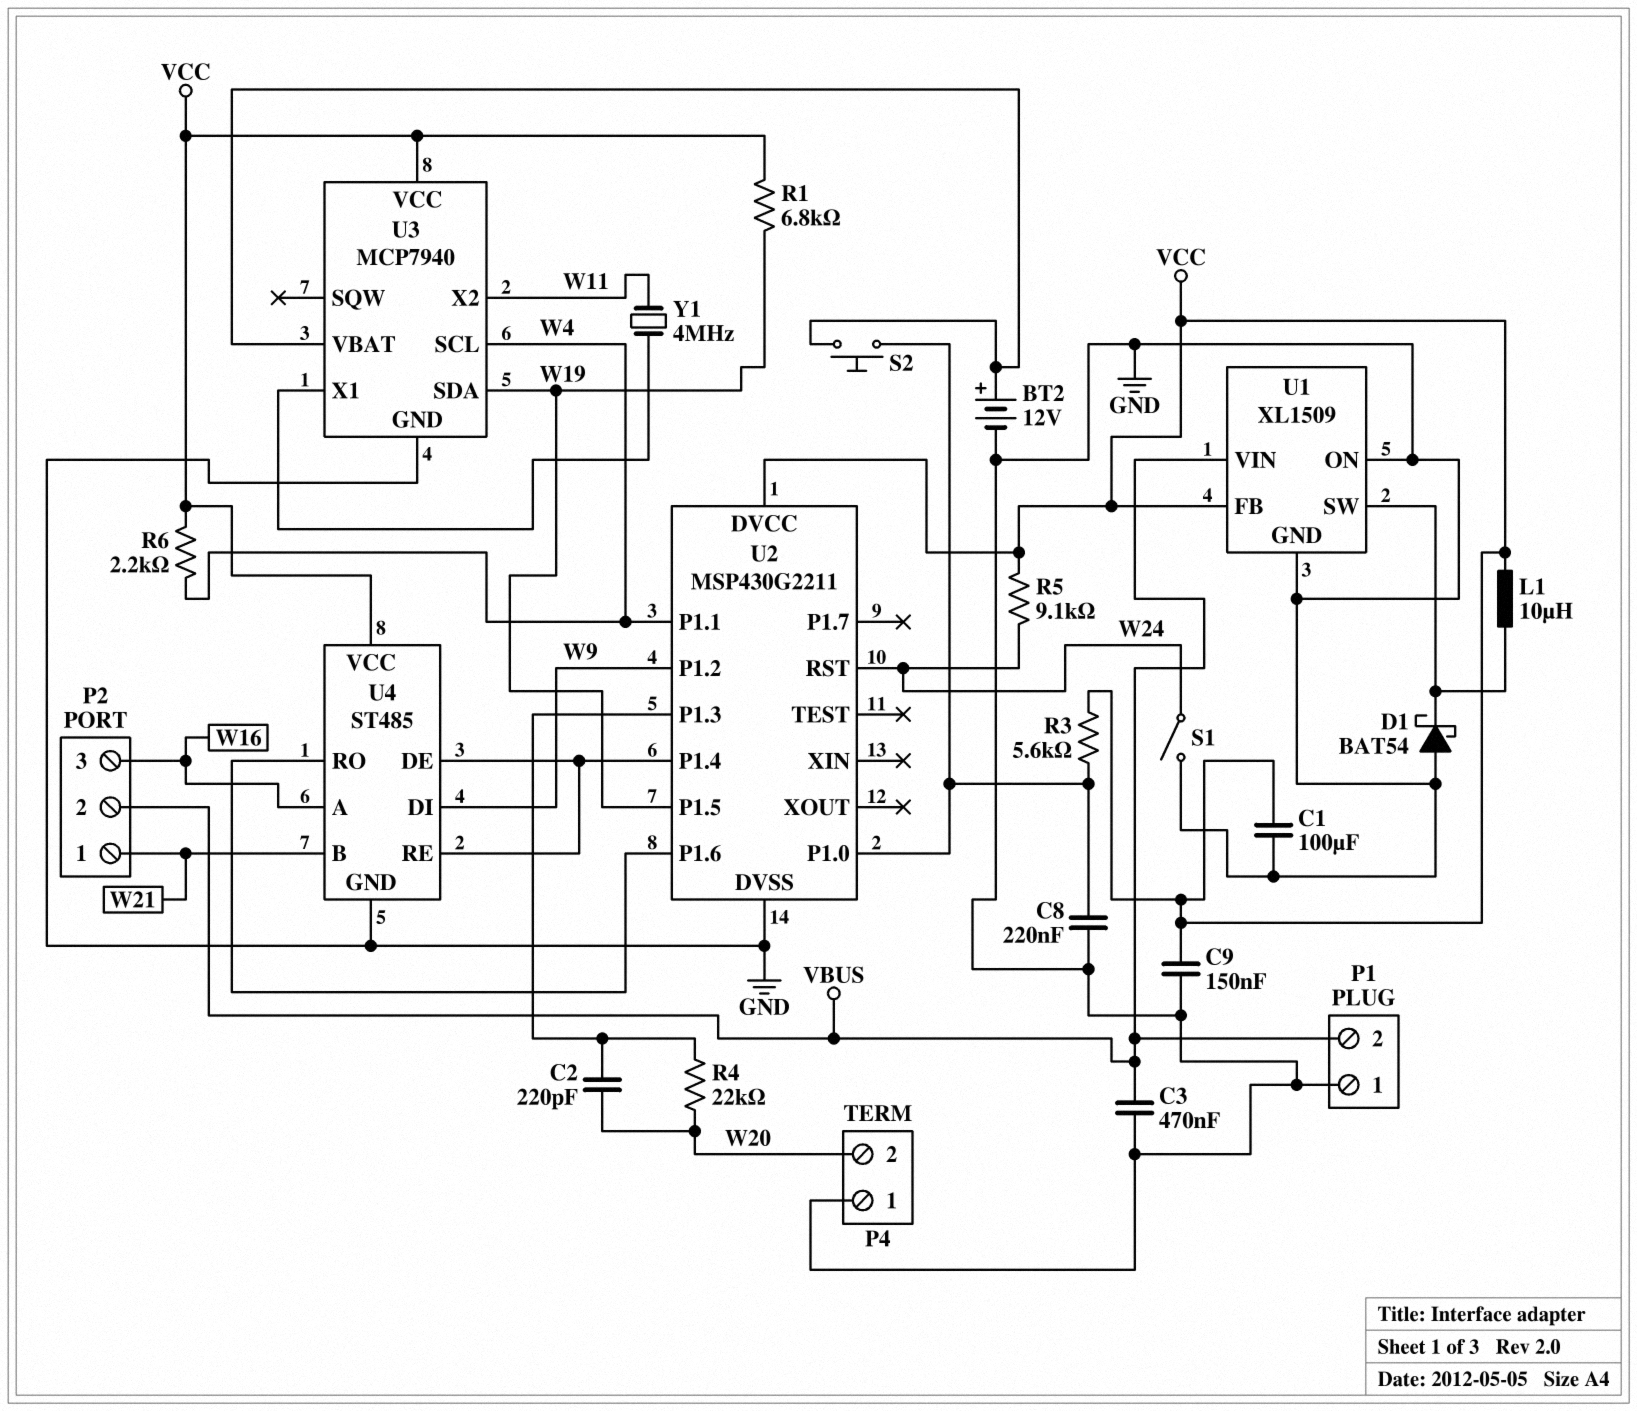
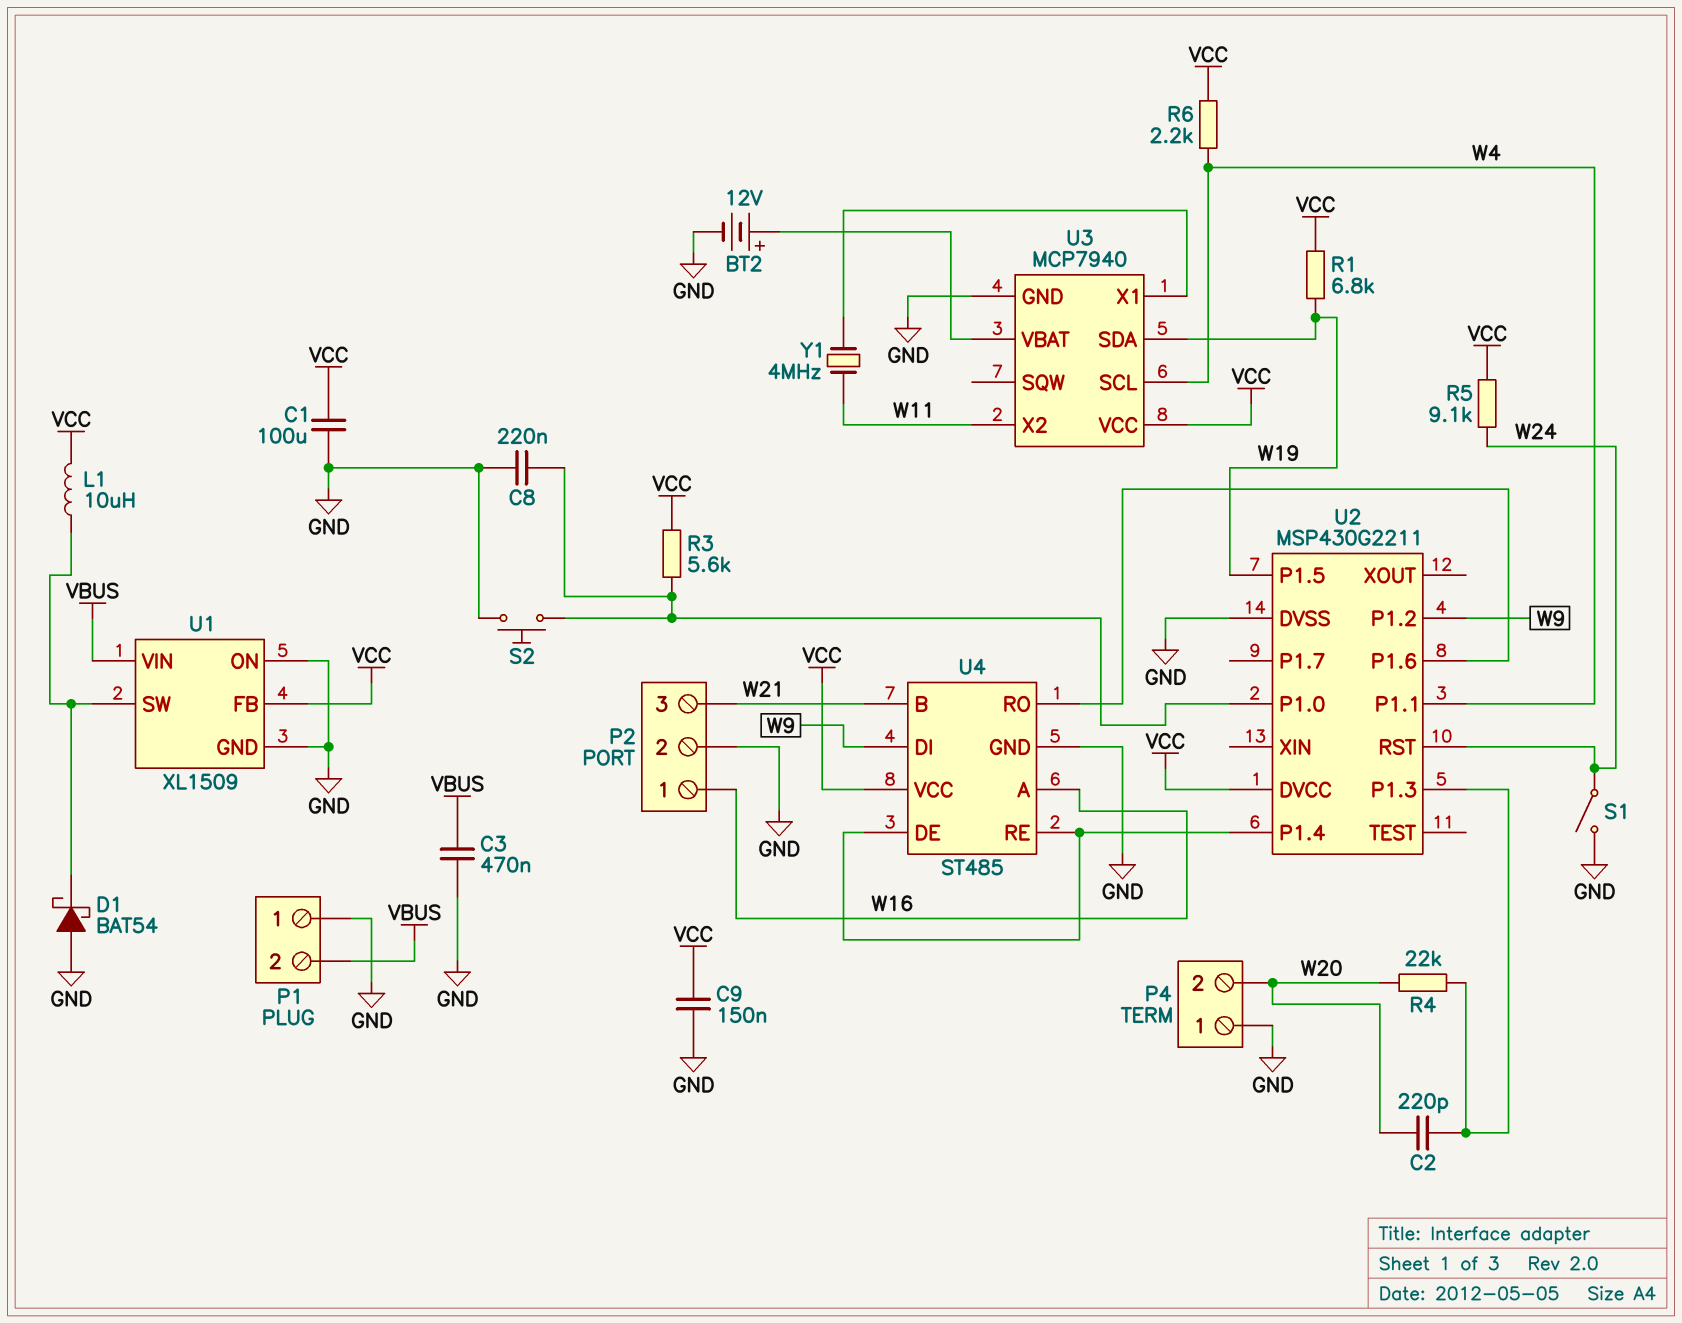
P2 pin 1: W21 -> W16
P2 pin 2: VBUS -> GND
P2 pin 3: W16 -> W21
S2: button (U2/P1.0, U3/VBAT) -> button (GND, U2/P1.0)

